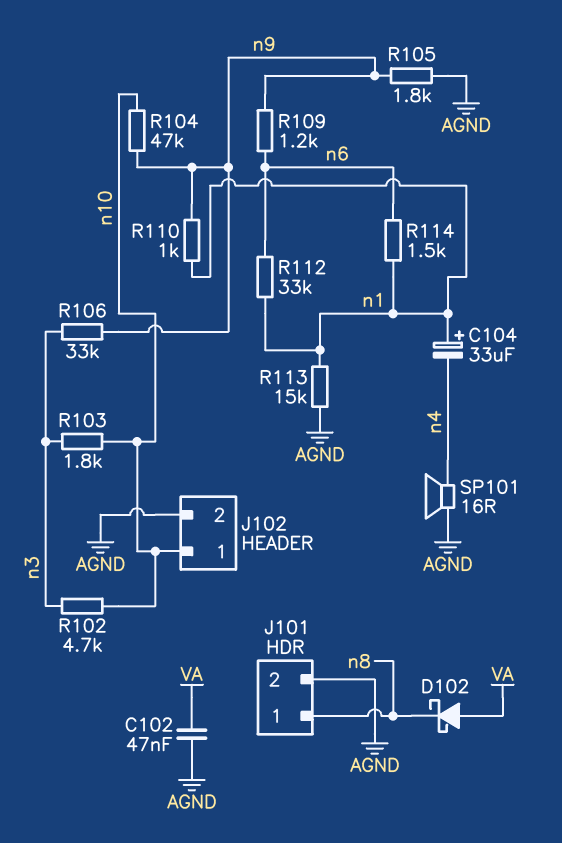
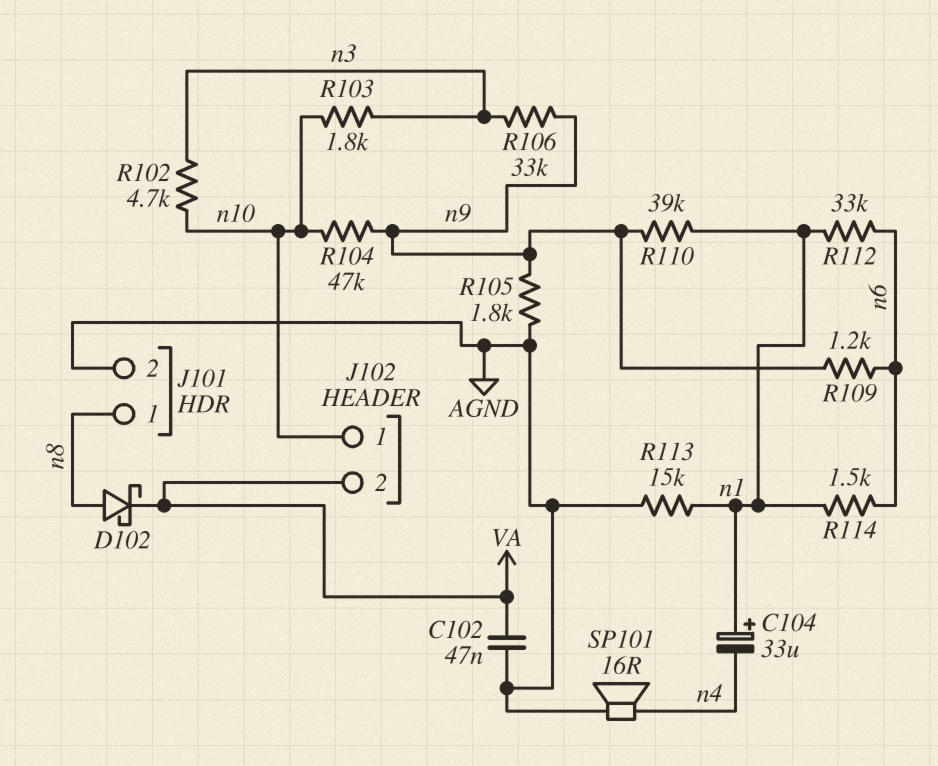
D102: schottky (A VA, K n8) -> schottky (A n8, K VA)
J102 pin 2: AGND -> VA
R110: 1k (n1, n9) -> 39k (n1, n9)

